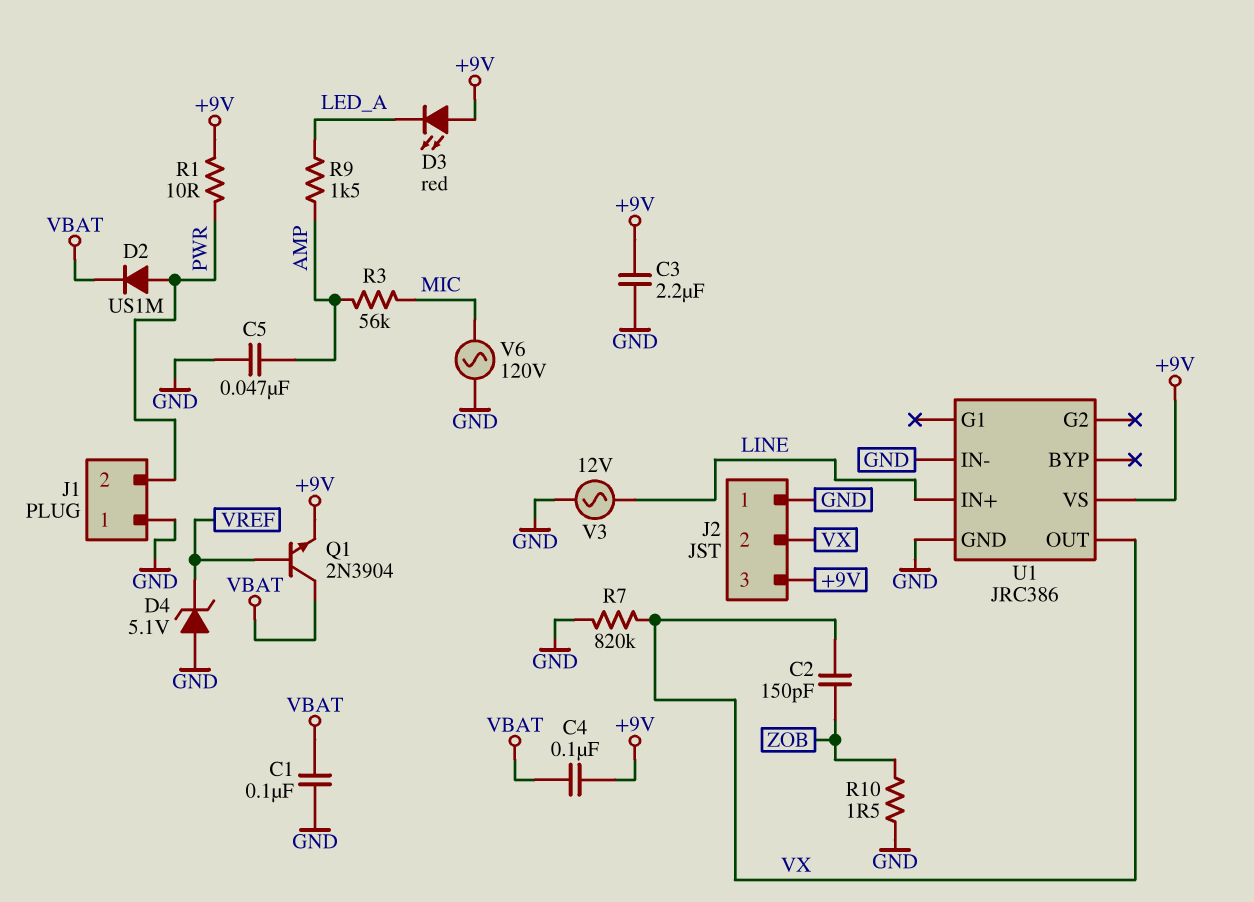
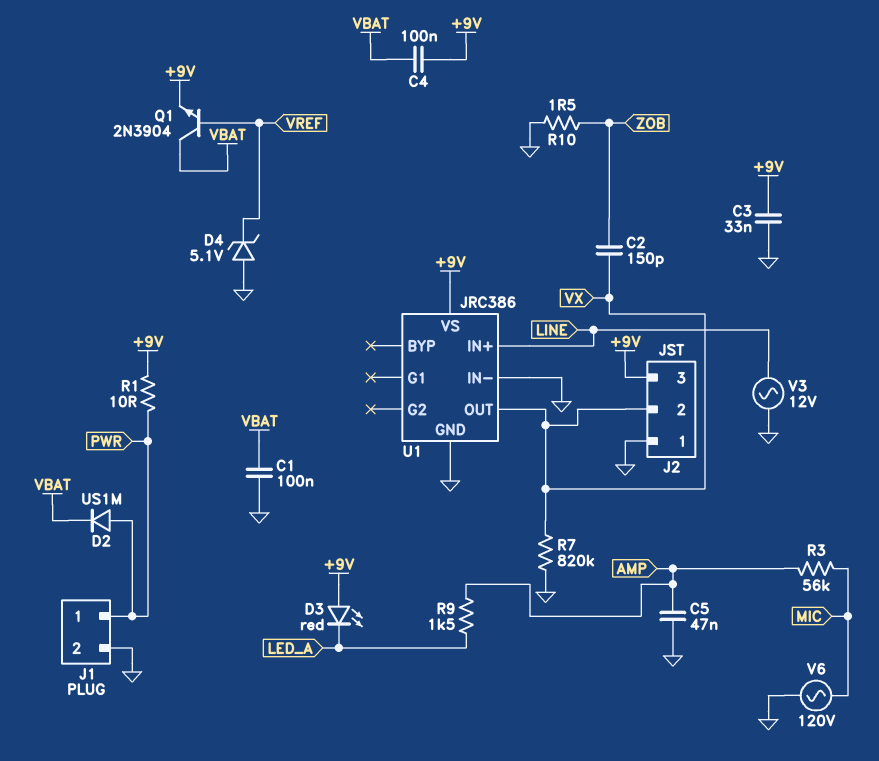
C3: 2.2uF (+9V, GND) -> 33nF (+9V, GND)
J1 pin 1: GND -> PWR
J1 pin 2: PWR -> GND

